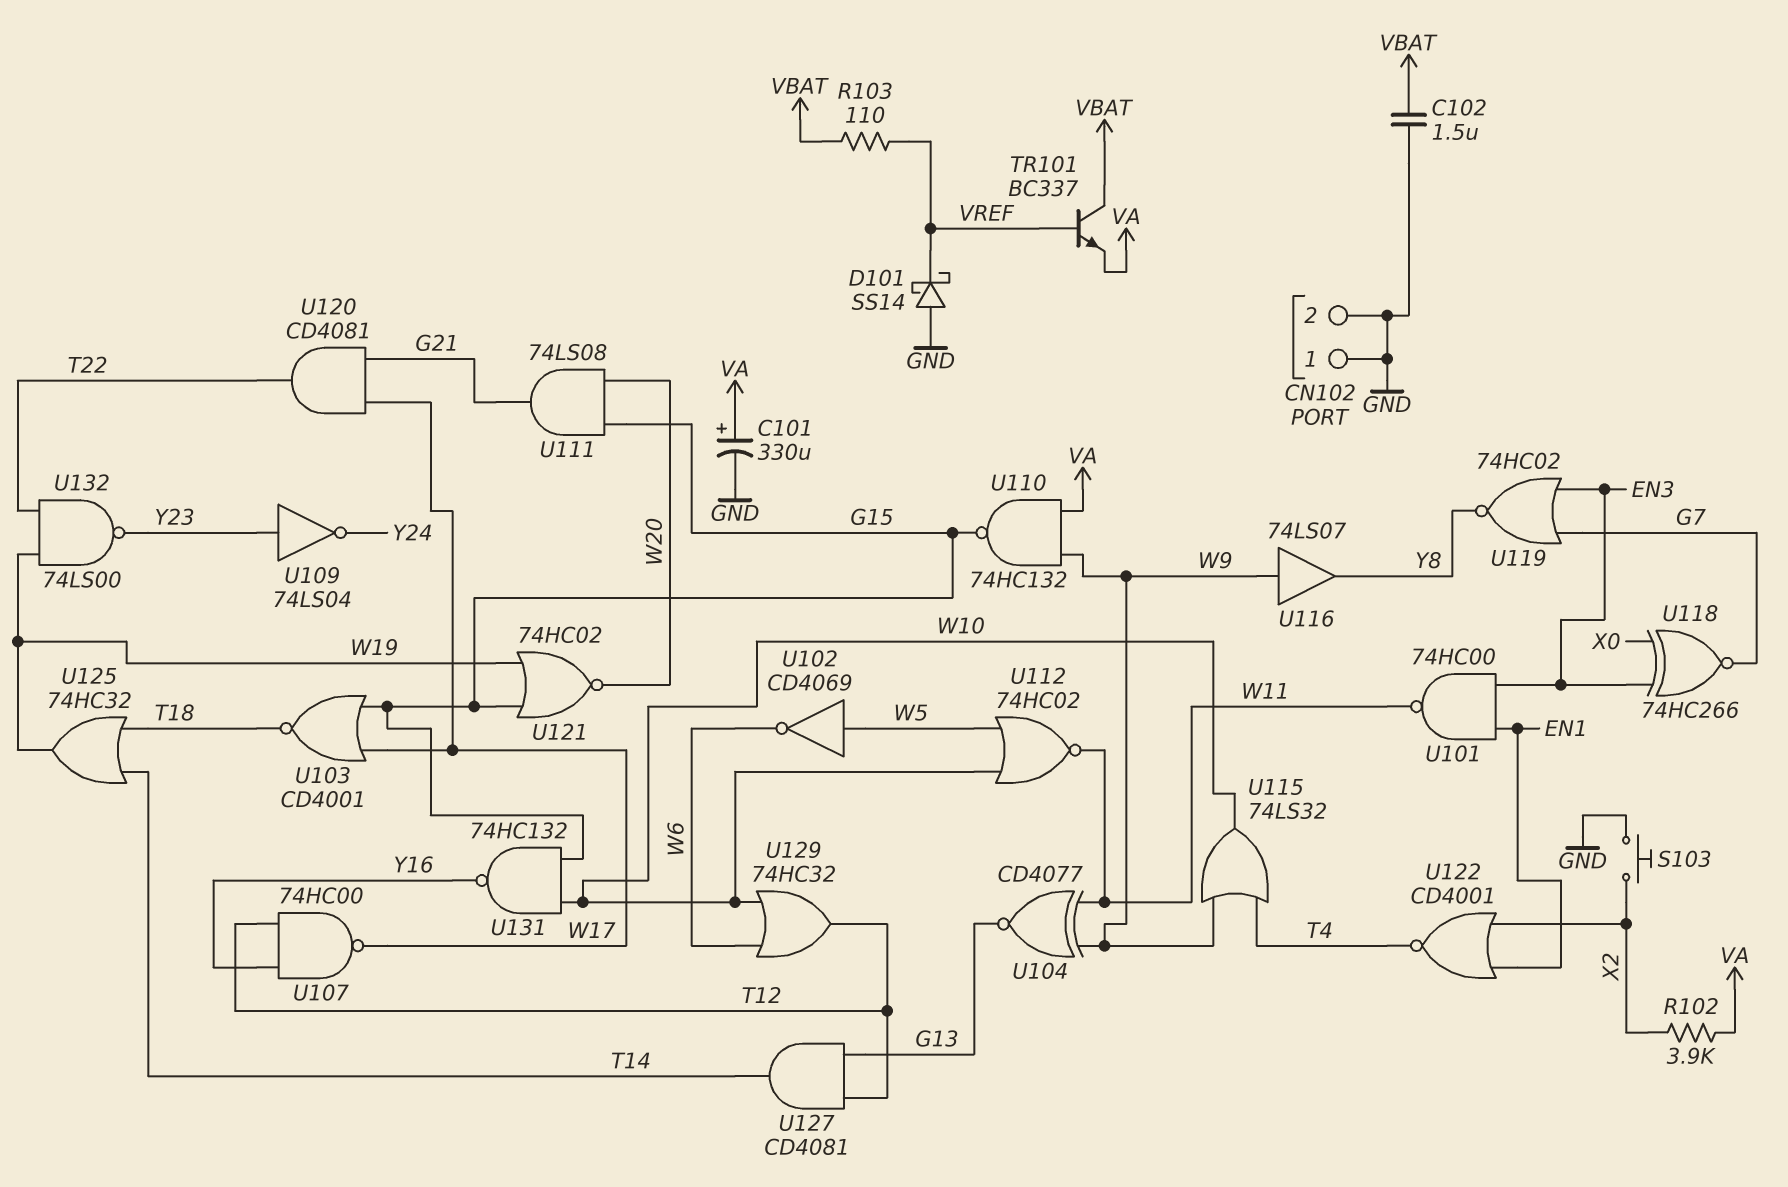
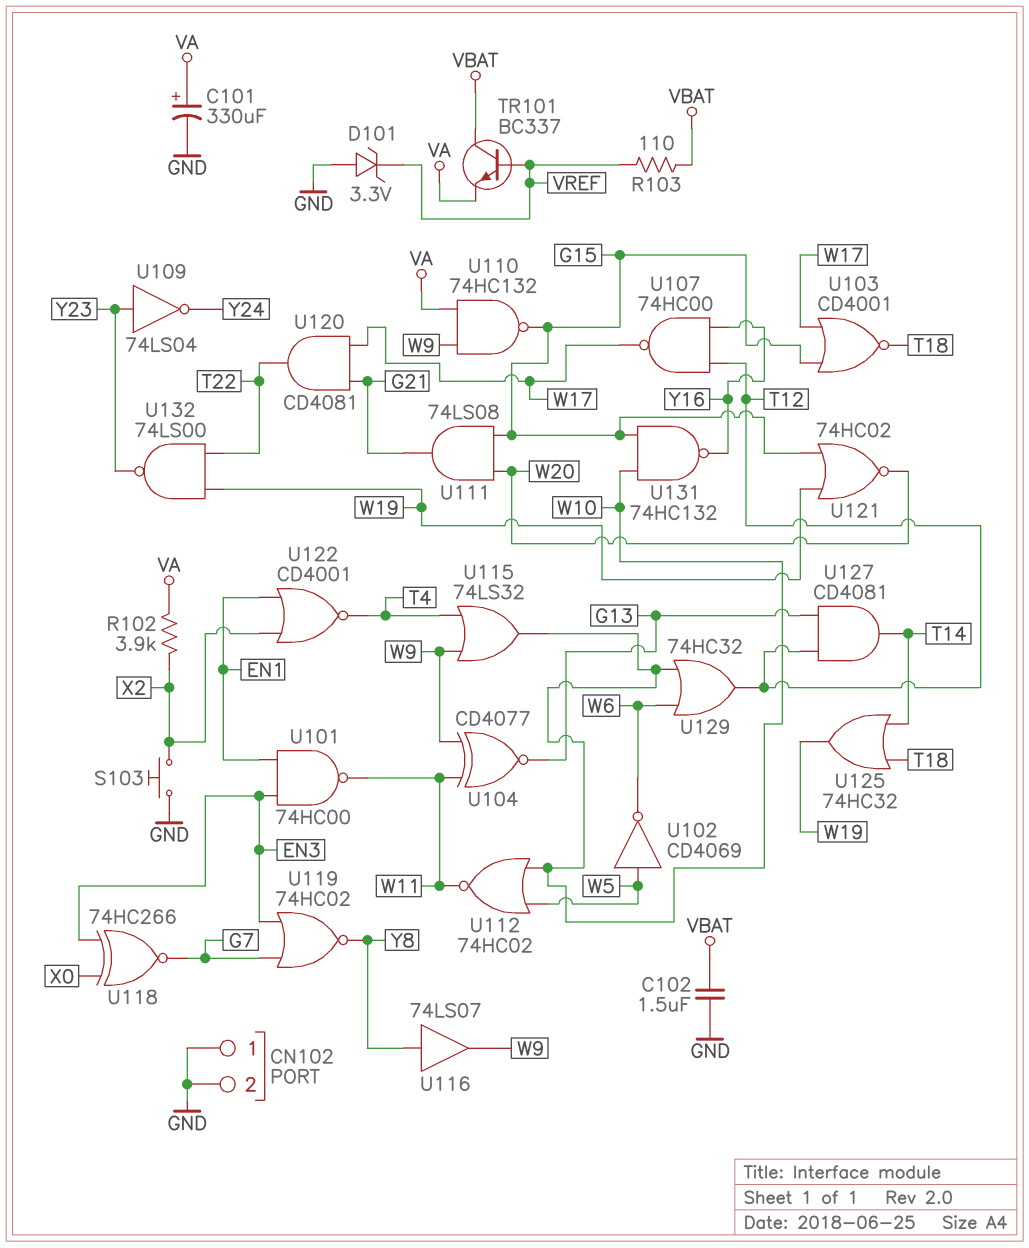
D101: schottky SS14 (A GND, K VREF) -> zener 3.3V (A GND, K VREF)
U116: buffer 74LS07 (in W9, out Y8) -> buffer 74LS07 (in Y8, out W9)

